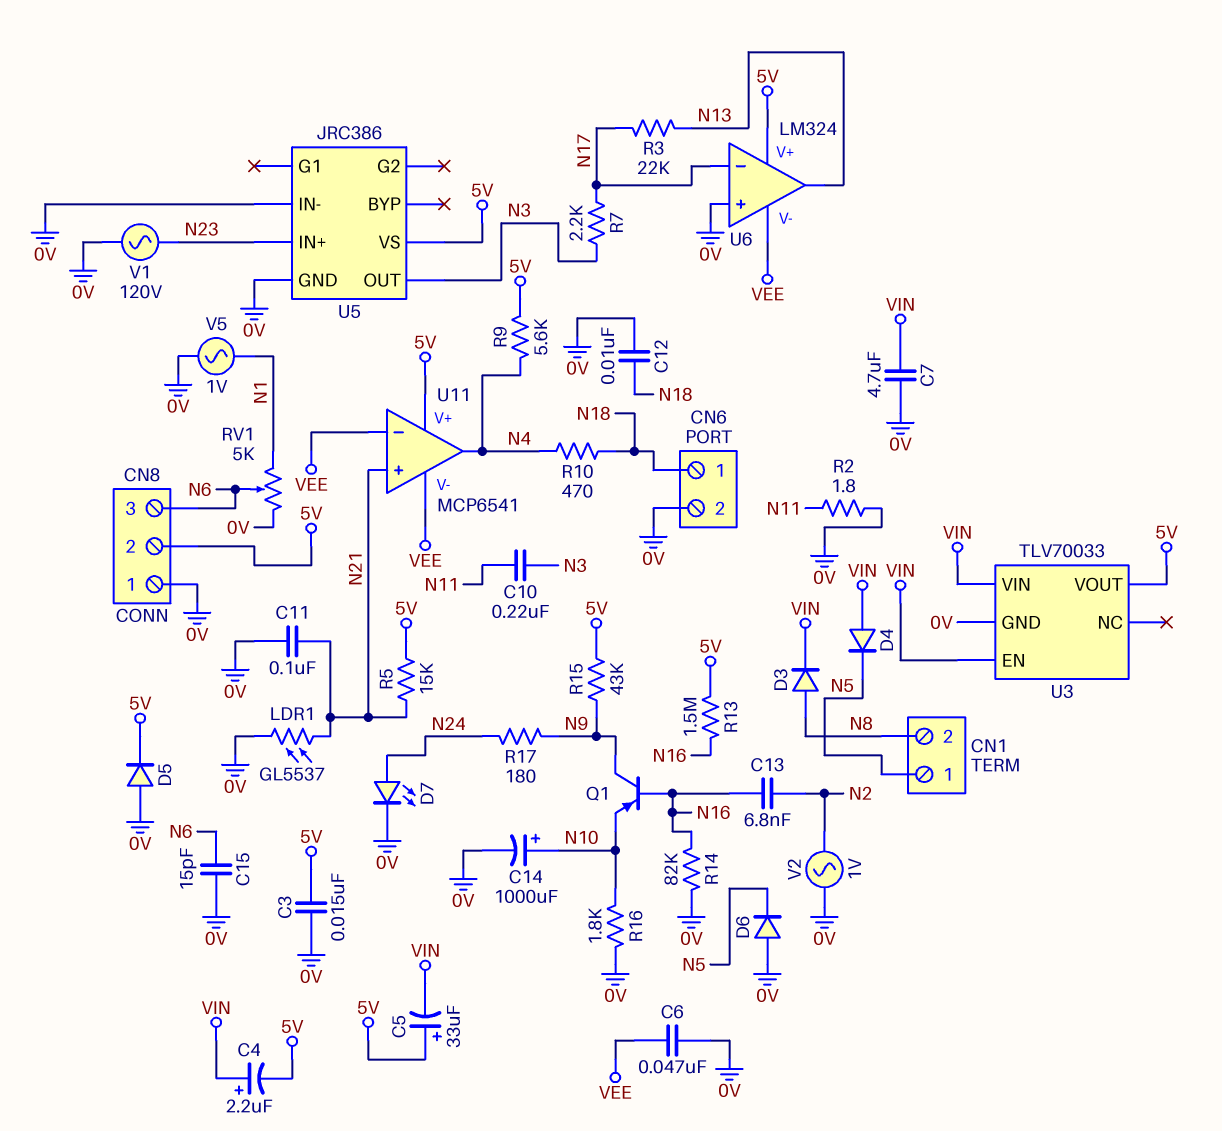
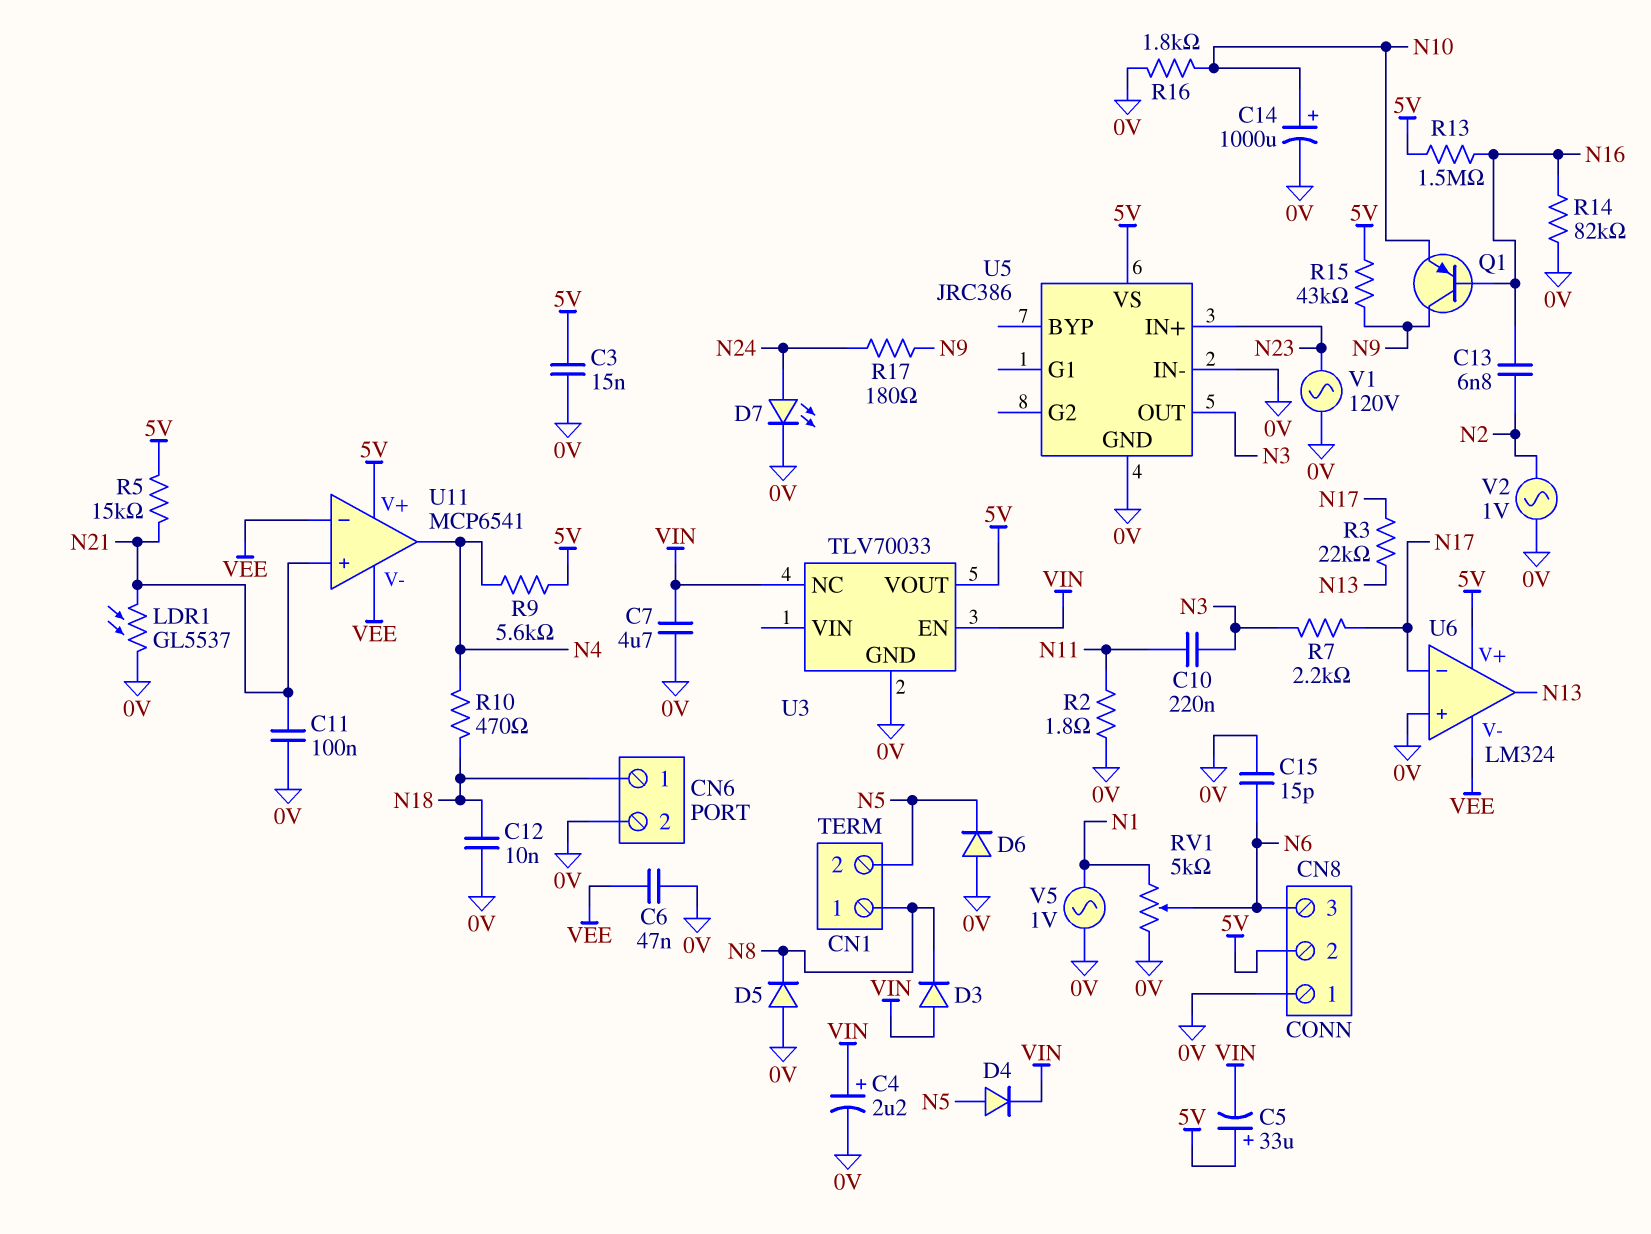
C4: 2.2uF (plus VIN, minus 5V) -> 2.2uF (plus VIN, minus 0V)
CN1 pin 1: N5 -> N8
CN1 pin 2: N8 -> N5
D3: diode (A N8, K VIN) -> diode (A VIN, K N8)
D4: diode (A VIN, K N5) -> diode (A N5, K VIN)
D5: diode (A 0V, K 5V) -> diode (A 0V, K N8)
U3 pin NC: none -> VIN
U3 pin VIN: VIN -> none

